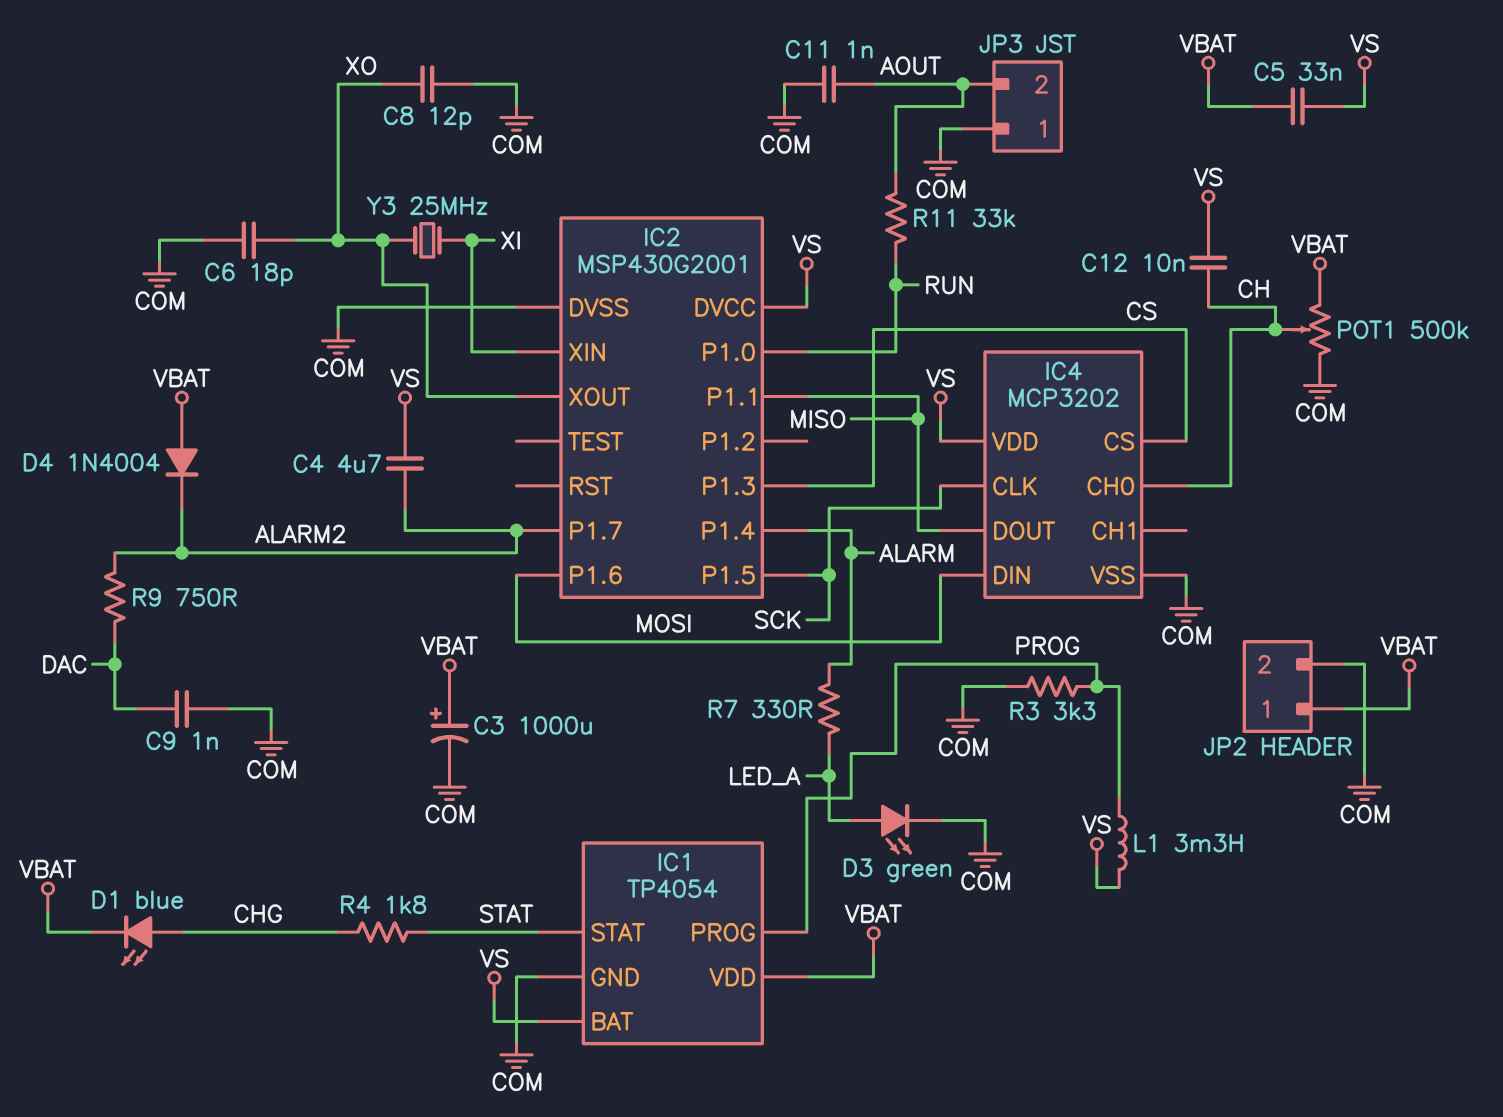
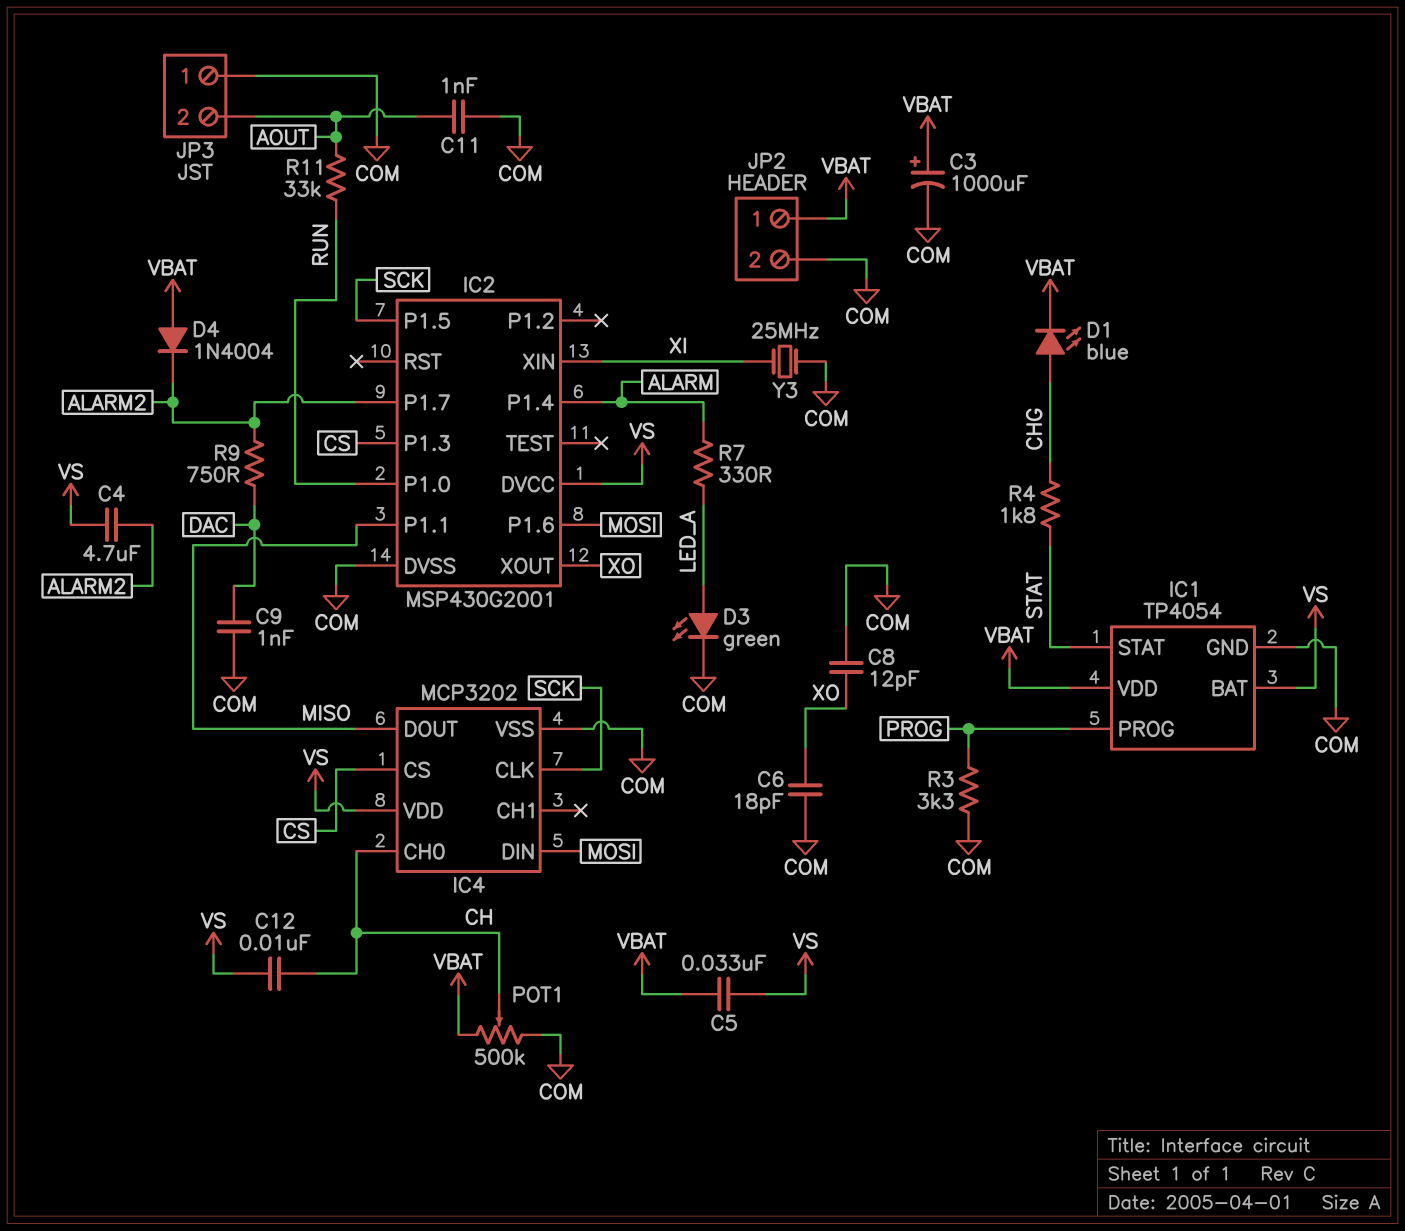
L1: 3.3mH (PROG, VS) -> none
Y3: 25MHz (XI, XO) -> 25MHz (COM, XI)

